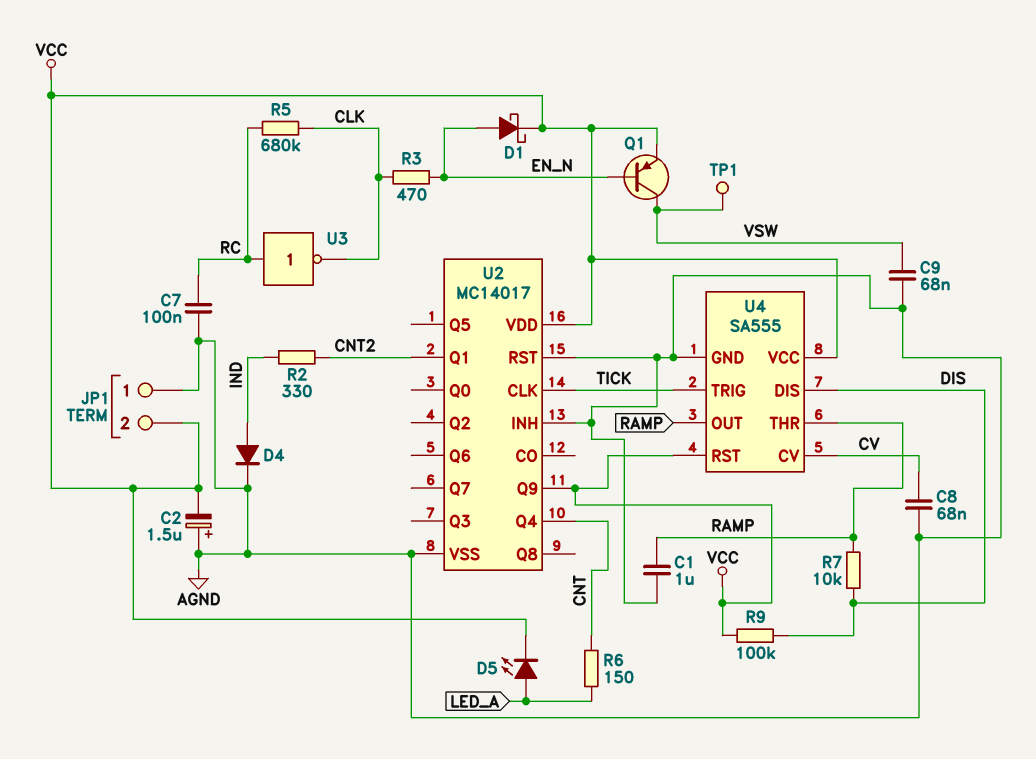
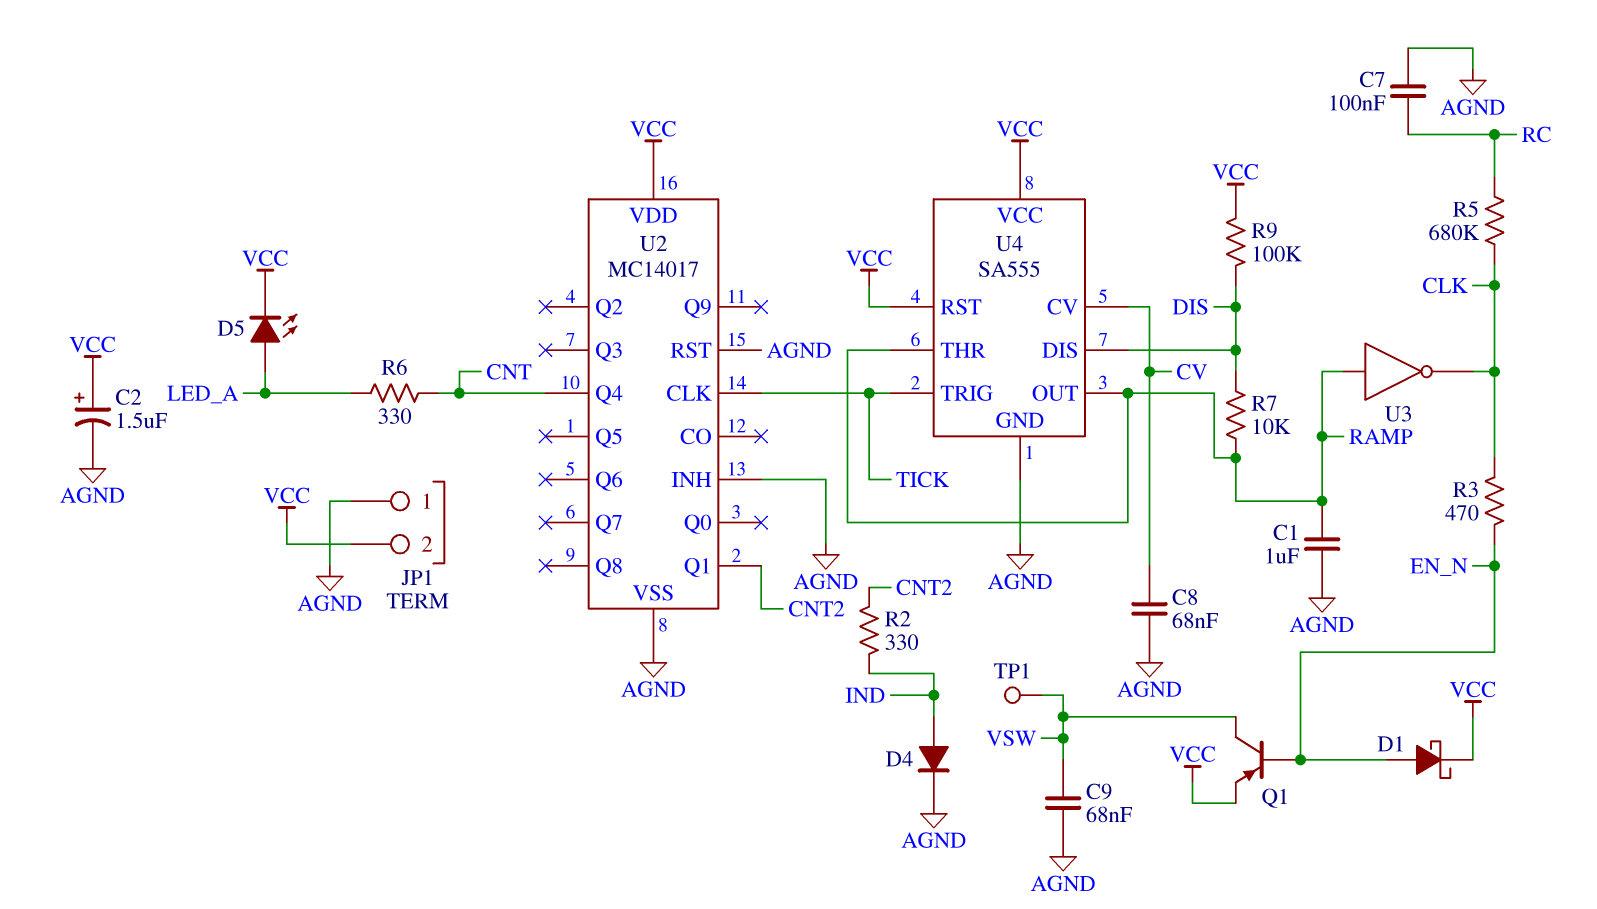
C2: 1.5uF (plus AGND, minus VCC) -> 1.5uF (plus VCC, minus AGND)
R6: 150 (CNT, LED_A) -> 330 (CNT, LED_A)
U2 pin Q9: VCC -> none
U3: NOT (in RC, out CLK) -> NOT (in RAMP, out CLK)

